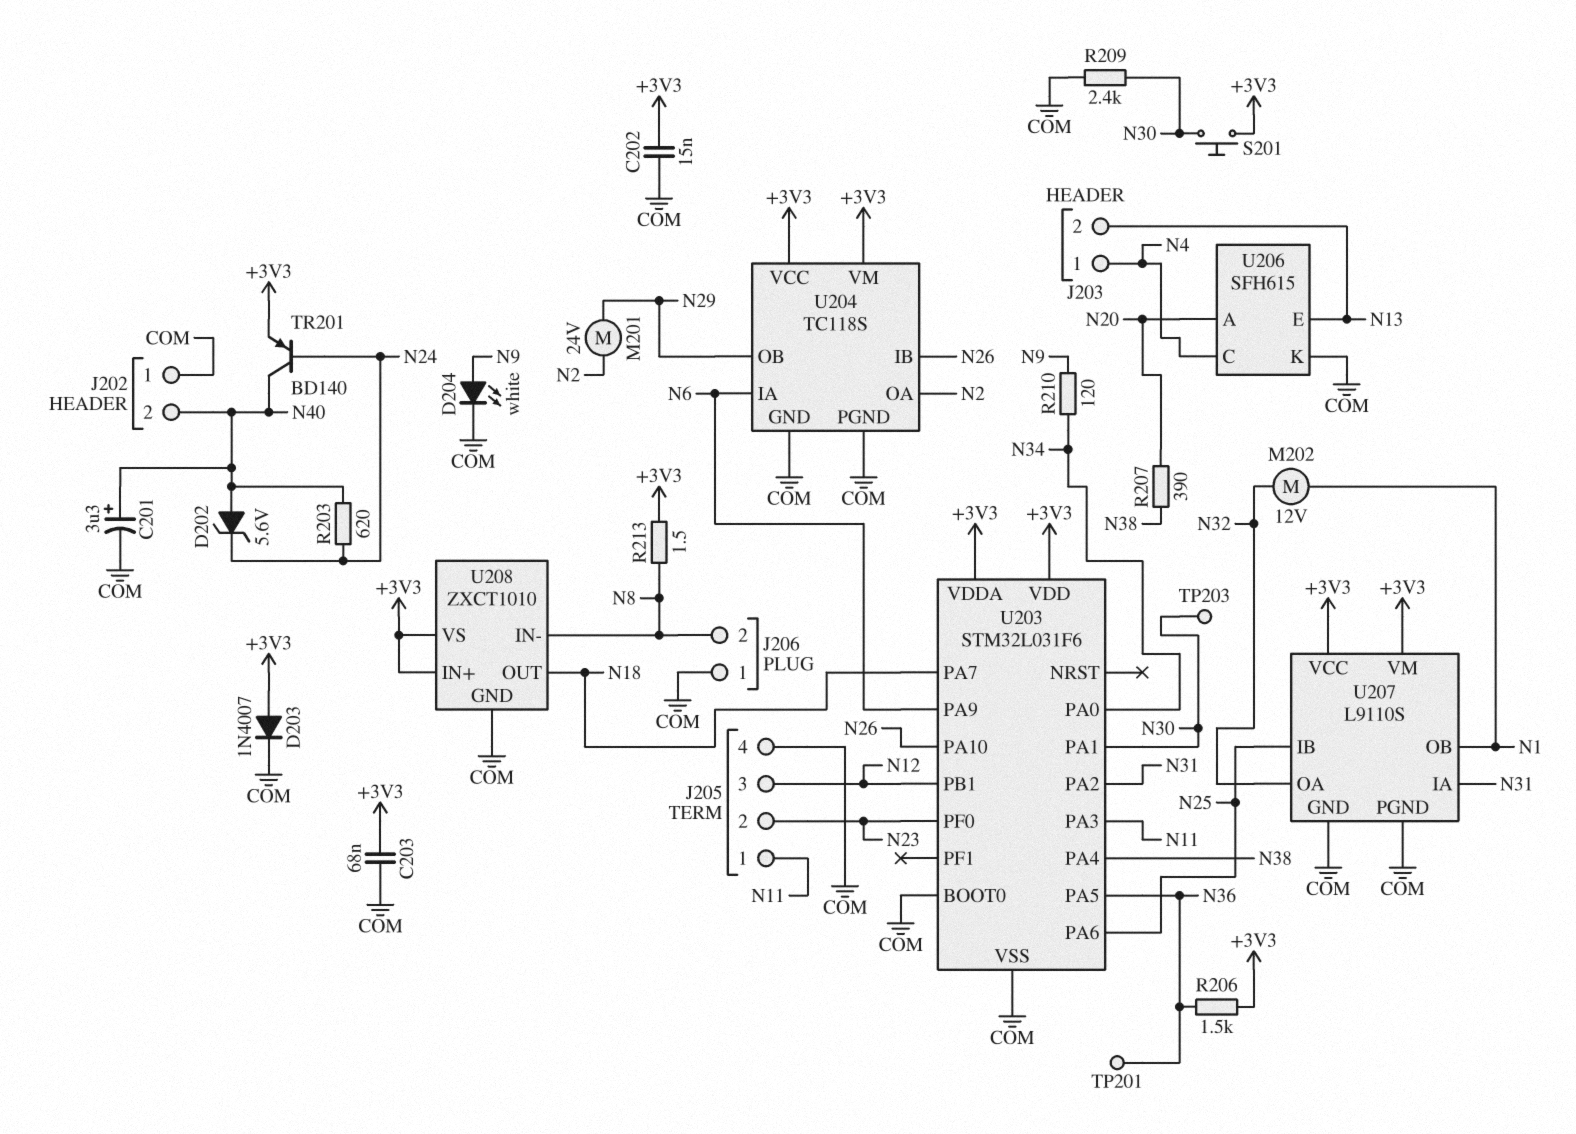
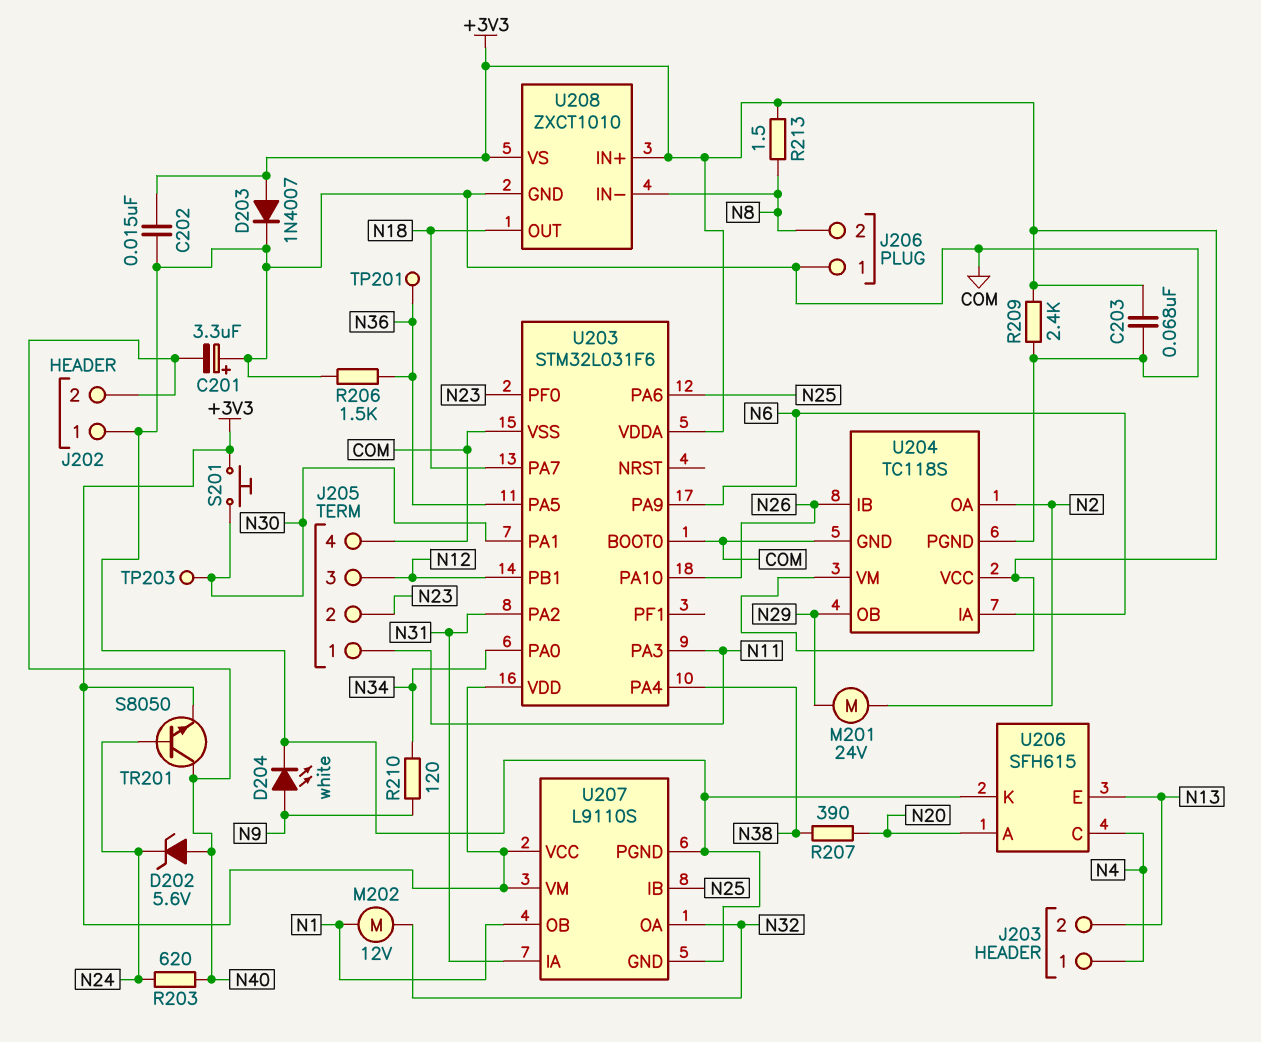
C201: 3.3uF (plus N40, minus COM) -> 3.3uF (plus COM, minus N40)
R206: 1.5k (+3V3, N36) -> 1.5k (COM, N36)
R209: 2.4k (COM, N30) -> 2.4k (+3V3, COM)
TR201: PNP BD140 (B N24, C N40, E +3V3) -> NPN S8050 (B N24, C N40, E +3V3)

